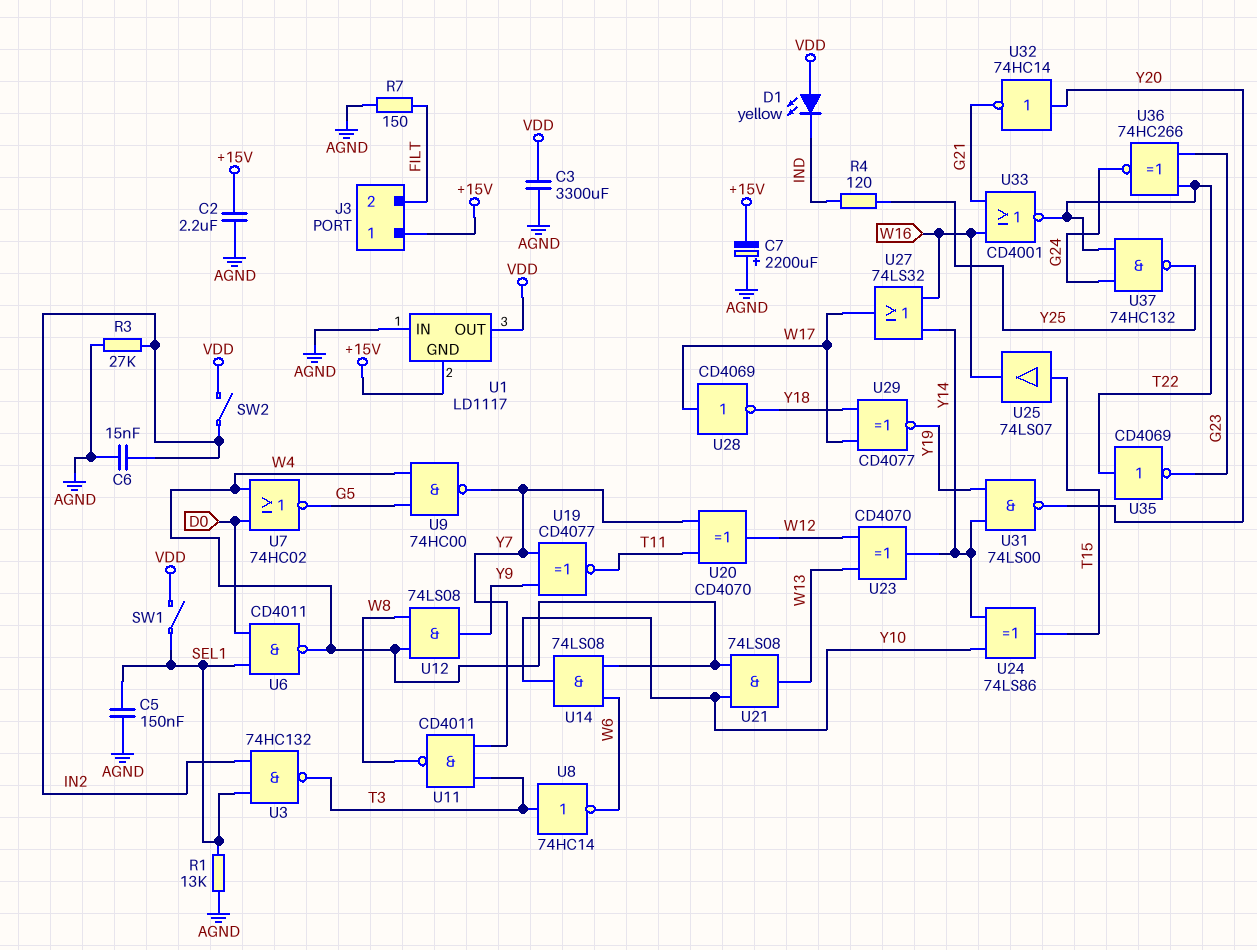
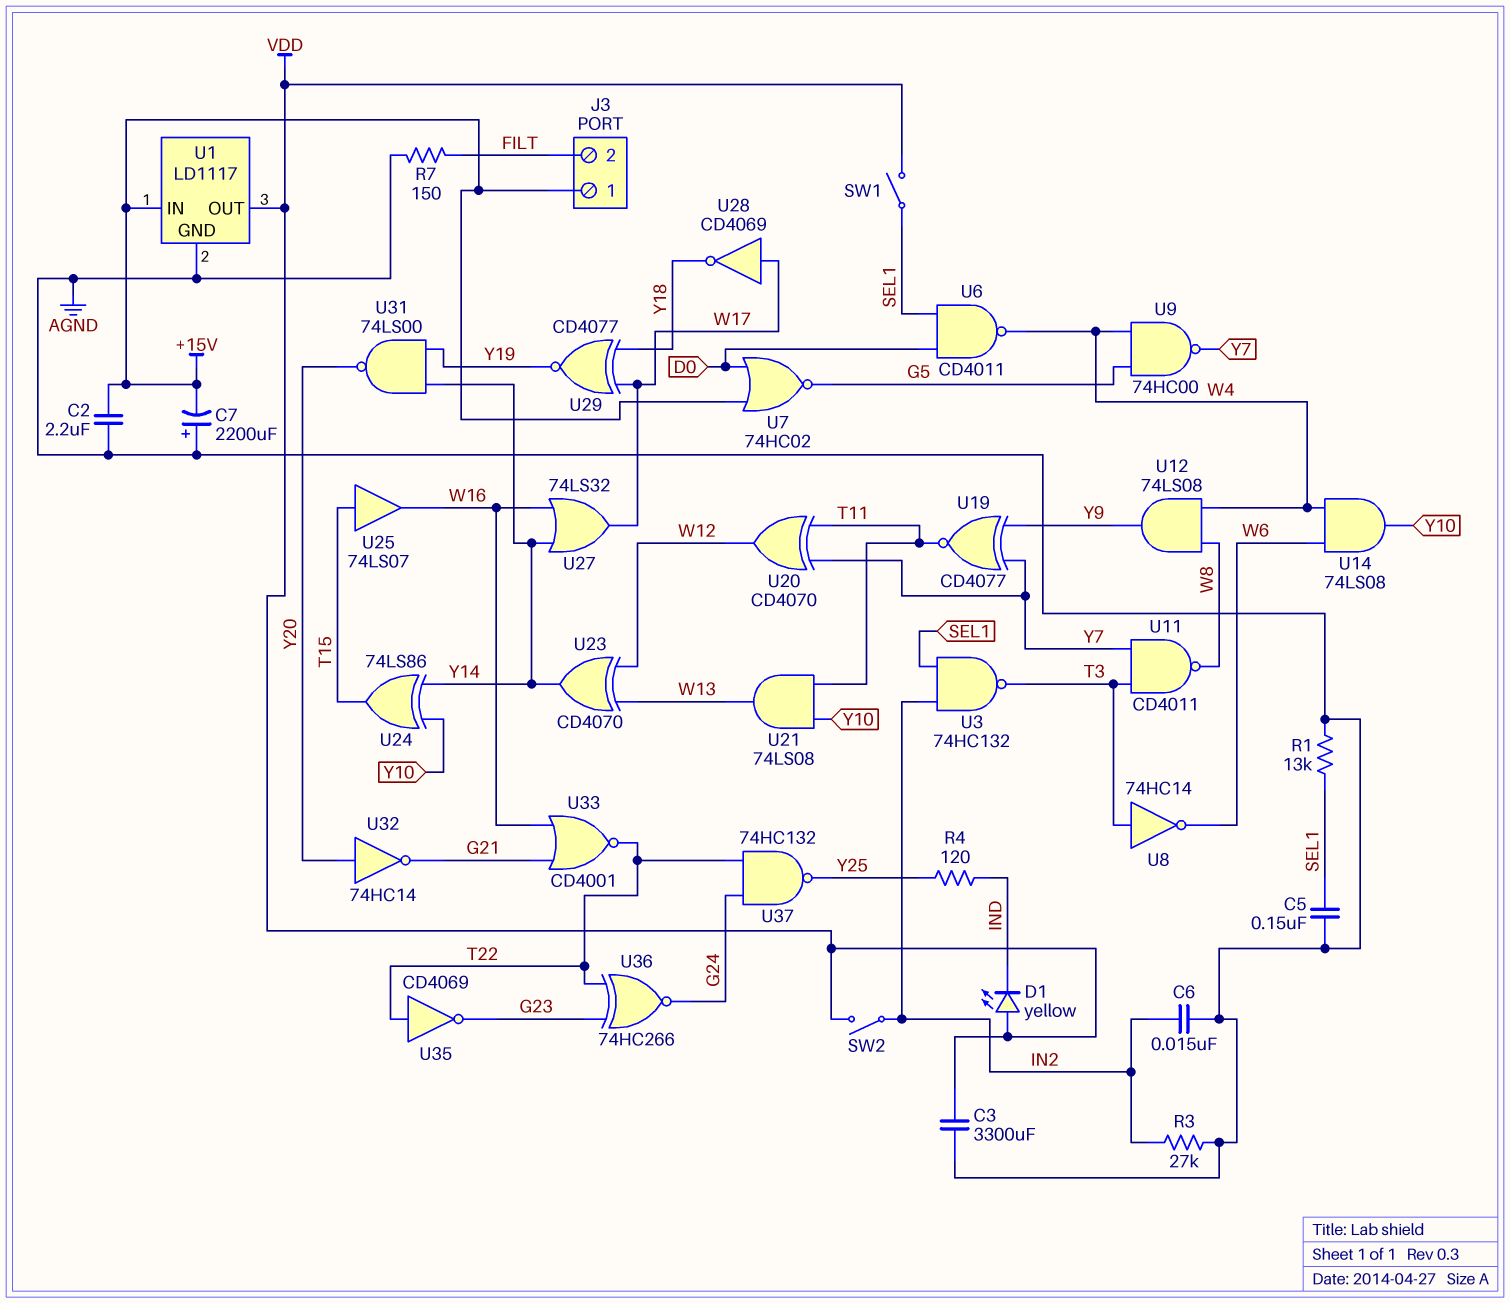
U1 pin GND: +15V -> AGND
U1 pin IN: AGND -> +15V
U7: NOR 74HC02 (in D0, in W4, out G5) -> NOR 74HC02 (in +15V, in D0, out G5)
U21: AND 74LS08 (in W4, in Y10, out W13) -> AND 74LS08 (in T11, in Y10, out W13)

